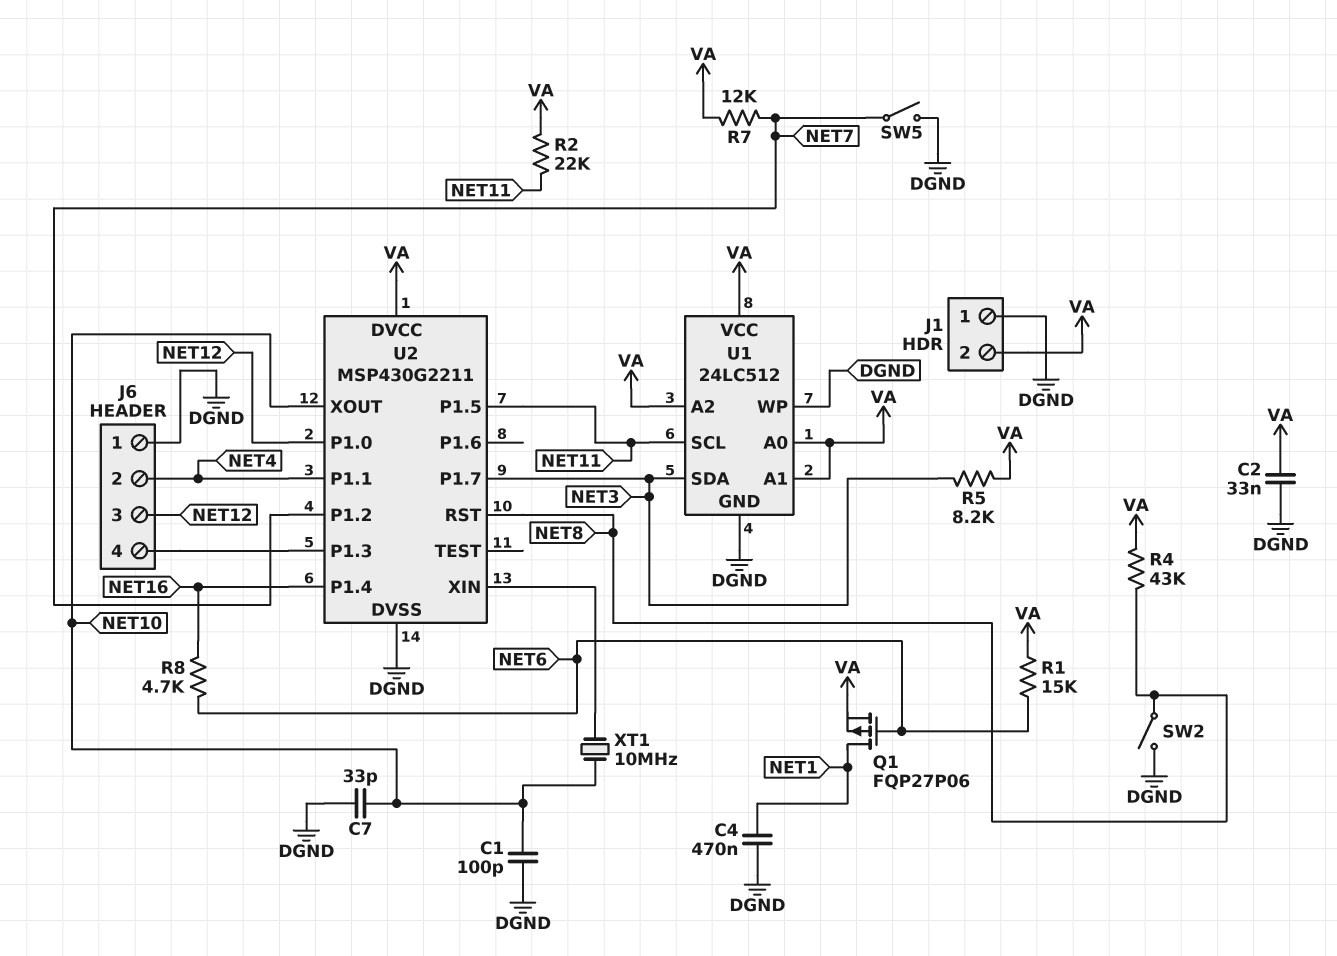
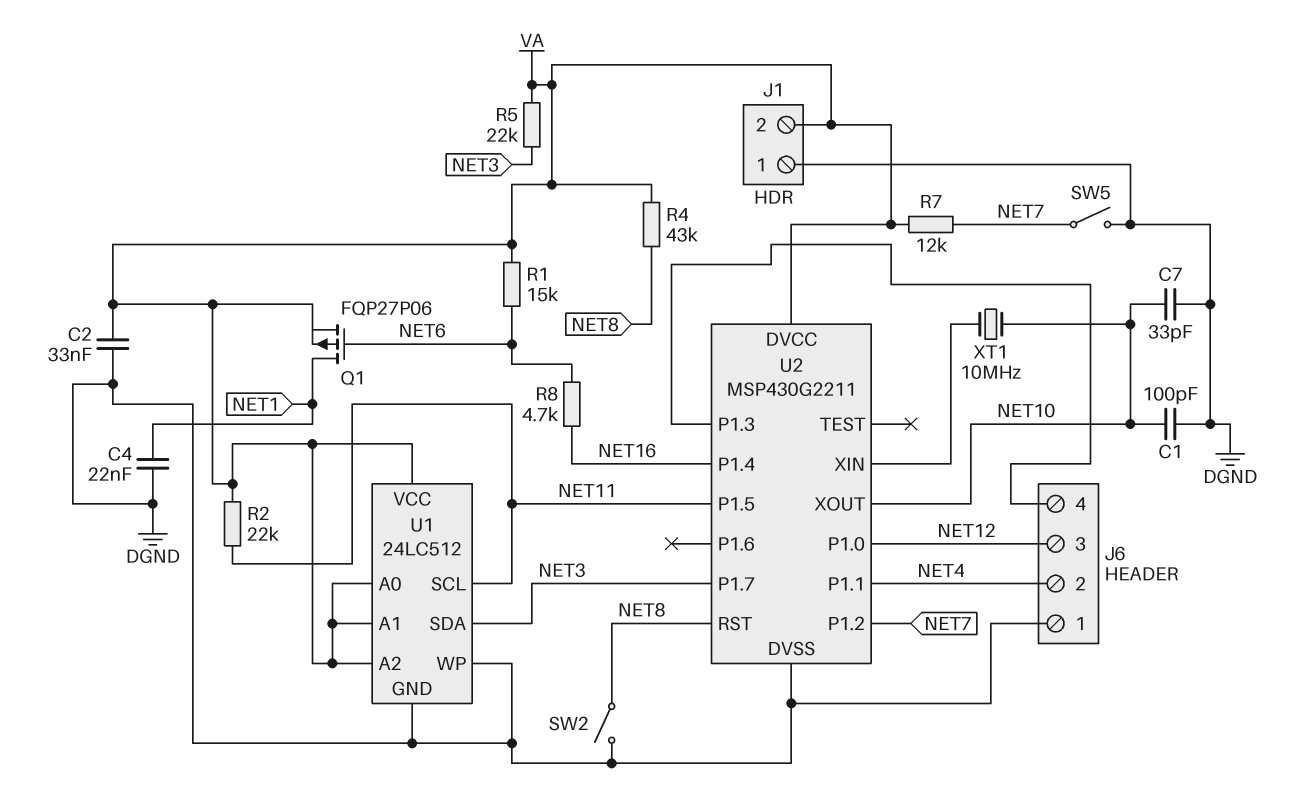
C4: 470nF (DGND, NET1) -> 22nF (DGND, NET1)
R5: 8.2k (NET3, VA) -> 22k (NET3, VA)

